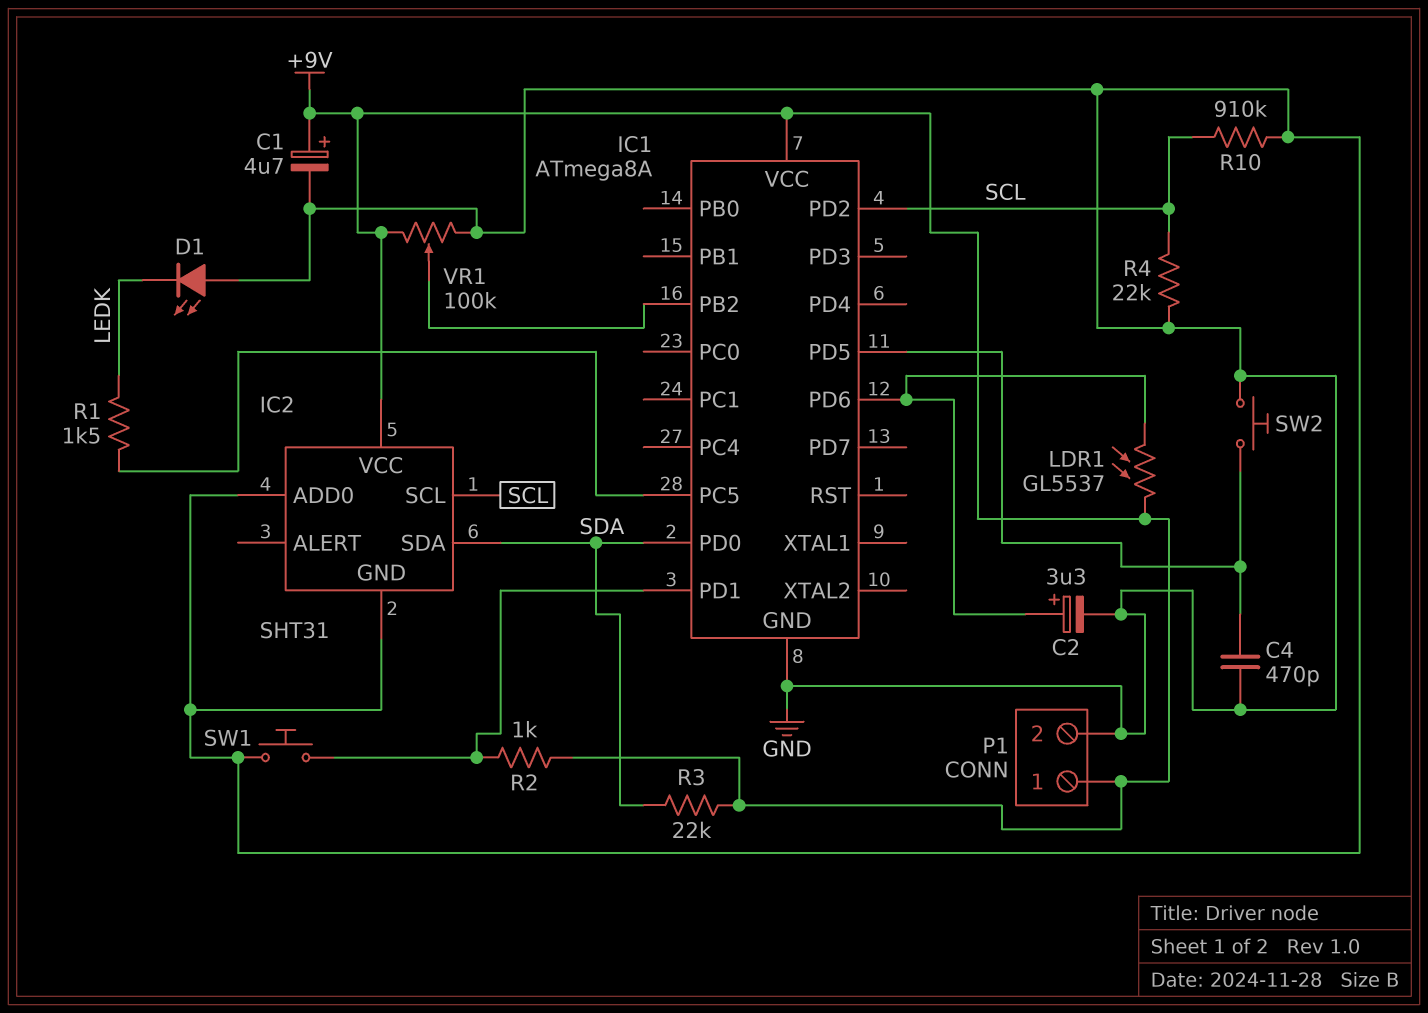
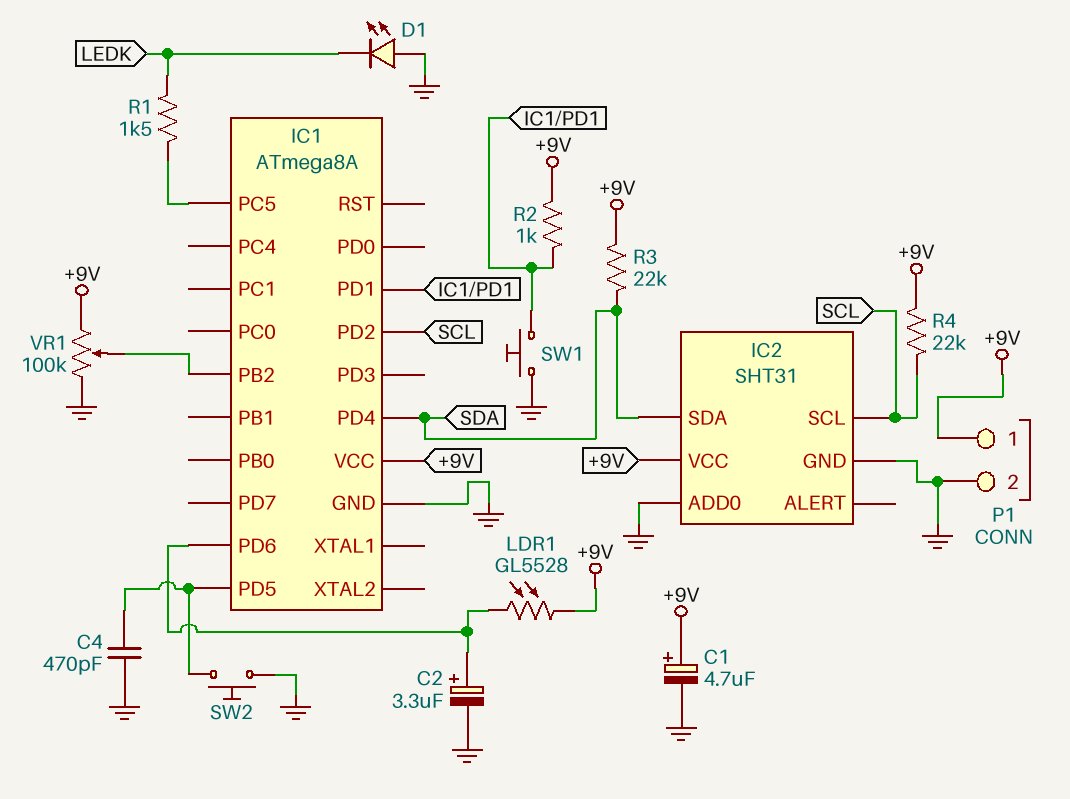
IC1 pin PD0: SDA -> none
IC1 pin PD4: none -> SDA
LDR1: GL5537 (+9V, IC1/PD6) -> GL5528 (+9V, IC1/PD6)
R4: 22k (GND, SCL) -> 22k (+9V, SCL)
R10: 910k (GND, SCL) -> none

